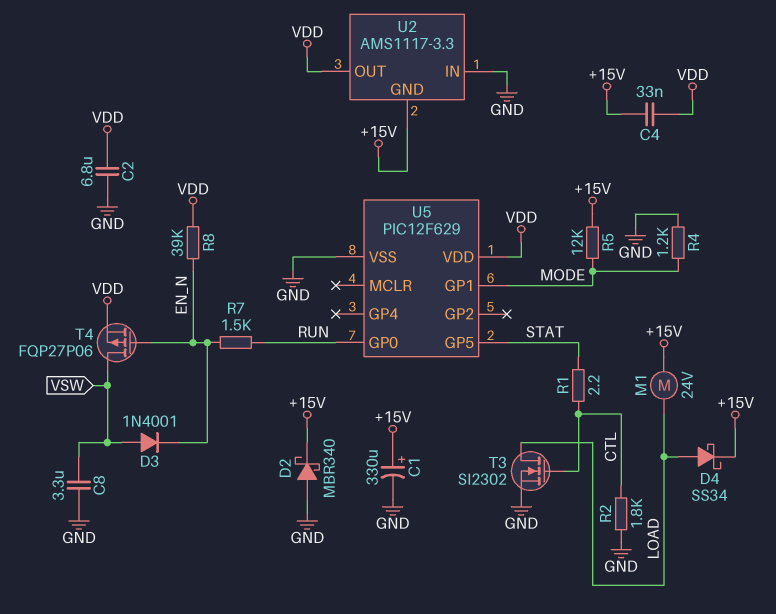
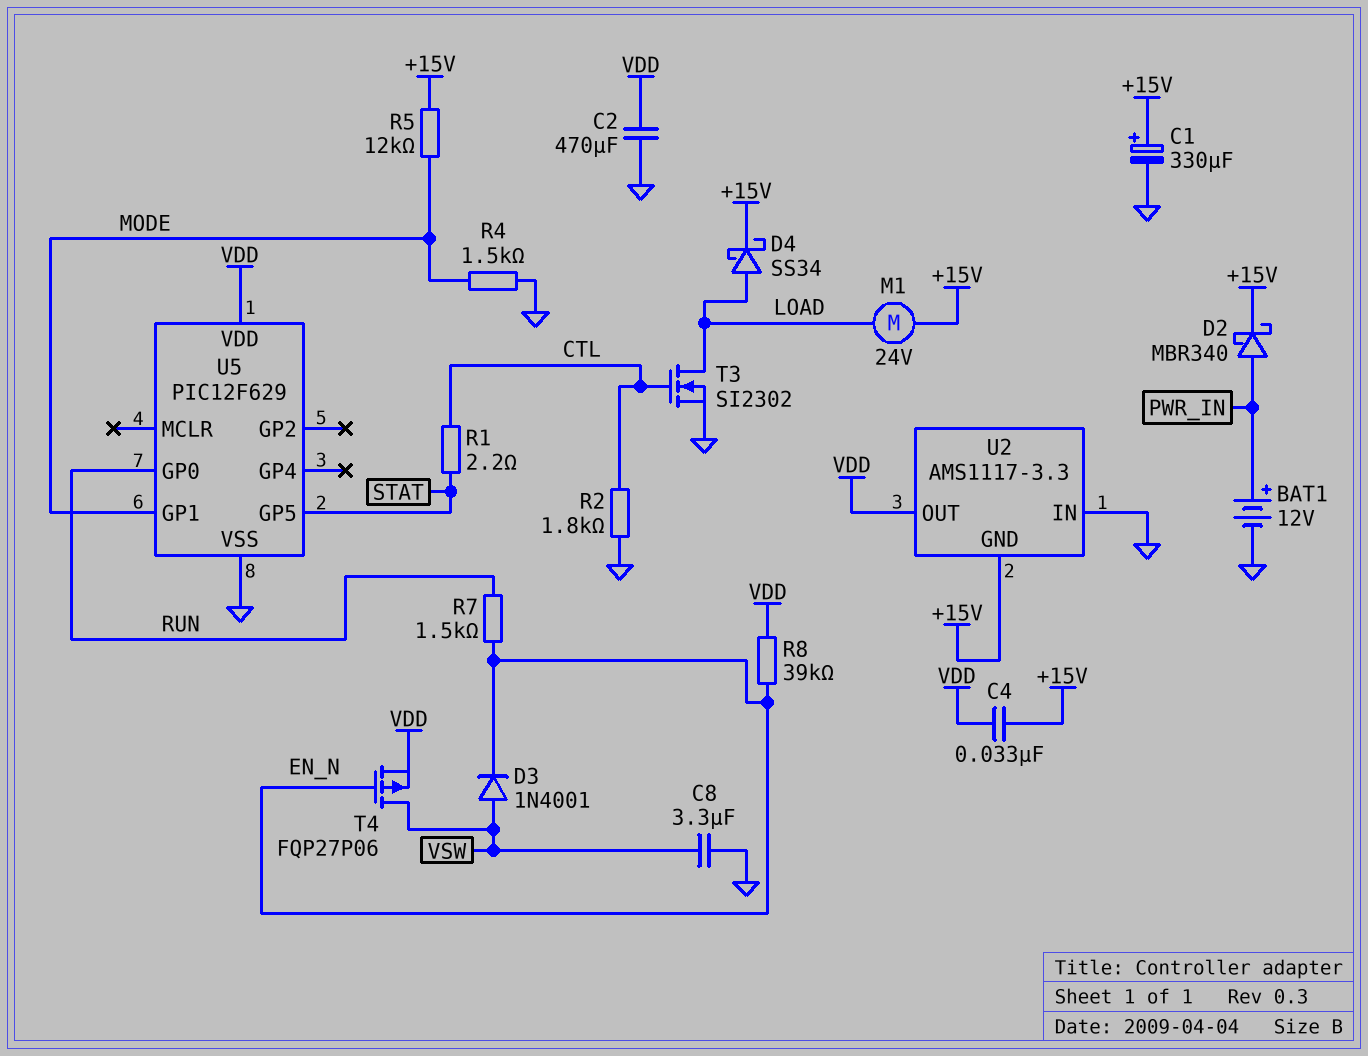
BAT1: none -> 12V (plus PWR_IN, minus GND)
C2: 6.8uF (GND, VDD) -> 470uF (GND, VDD)
D2: schottky MBR340 (A GND, K +15V) -> schottky MBR340 (A PWR_IN, K +15V)
R4: 1.2k (GND, MODE) -> 1.5k (GND, MODE)

